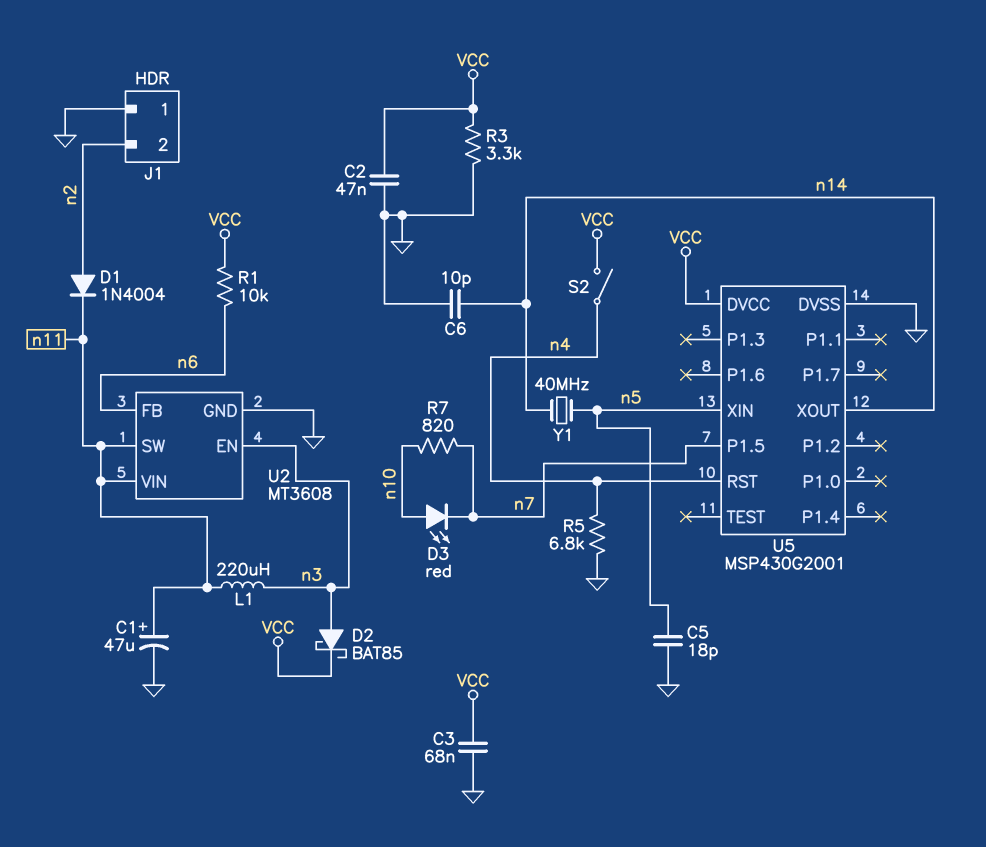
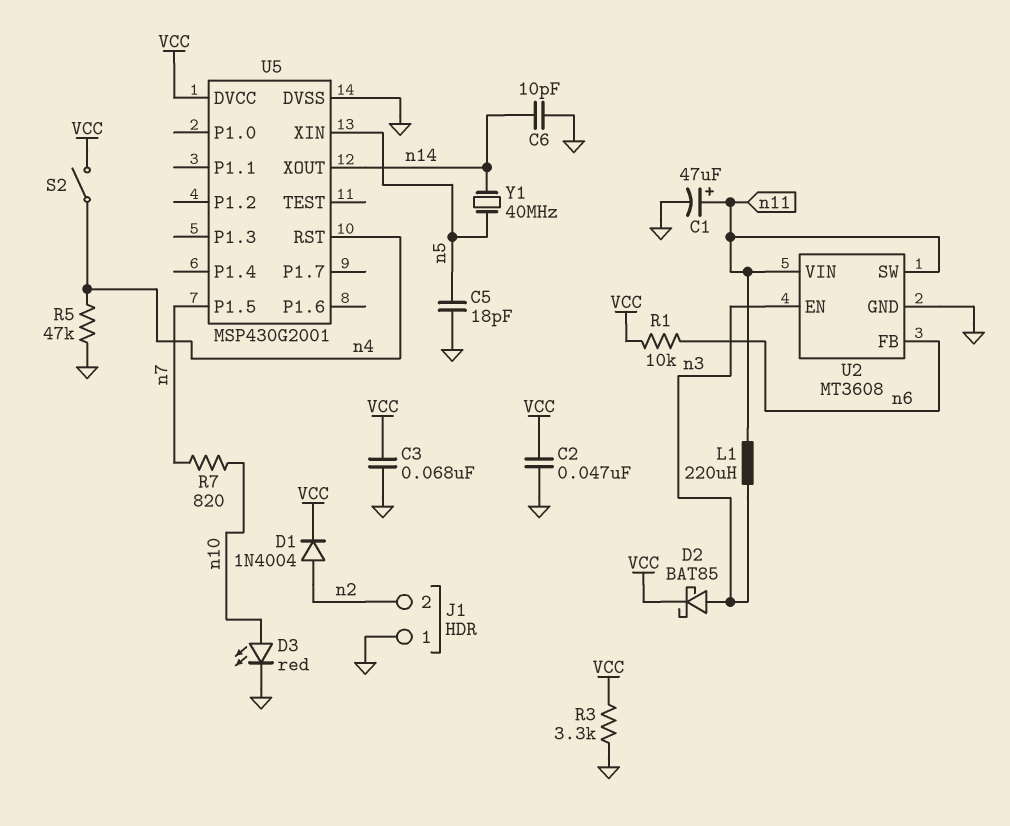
D1: diode 1N4004 (A n2, K n11) -> diode 1N4004 (A n2, K VCC)
D3: LED red (A n10, K n7) -> LED red (A n10, K GND)
R5: 6.8k (GND, n4) -> 47k (GND, n4)

